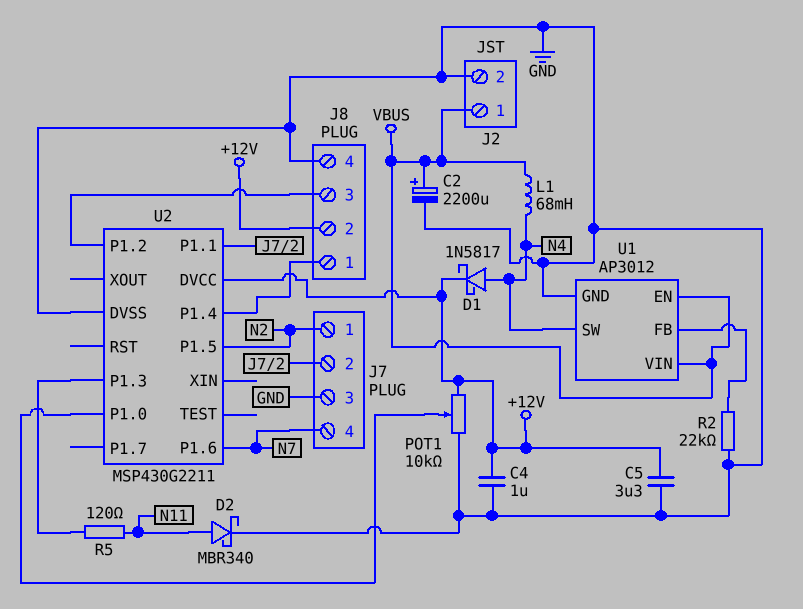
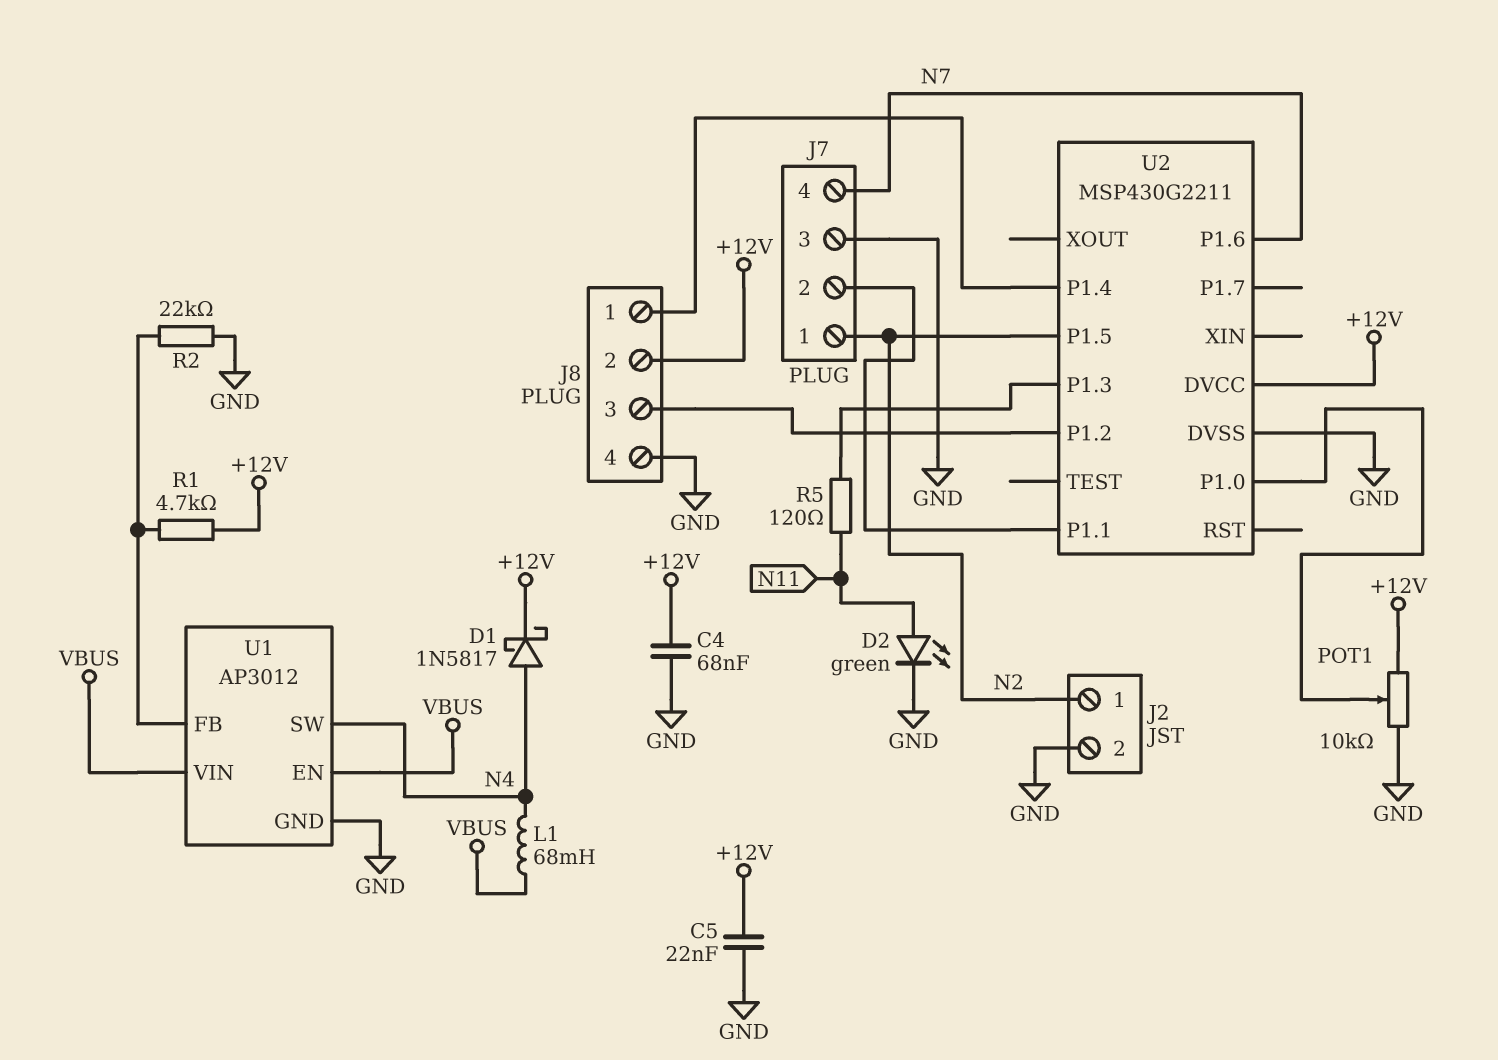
C2: 2200uF (plus VBUS, minus GND) -> none
C4: 1uF (+12V, GND) -> 68nF (+12V, GND)
C5: 3.3uF (+12V, GND) -> 22nF (+12V, GND)
D2: schottky MBR340 (A N11, K GND) -> LED green (A N11, K GND)
J2 pin 1: VBUS -> N2
R1: none -> 4.7k (+12V, U1/FB)

